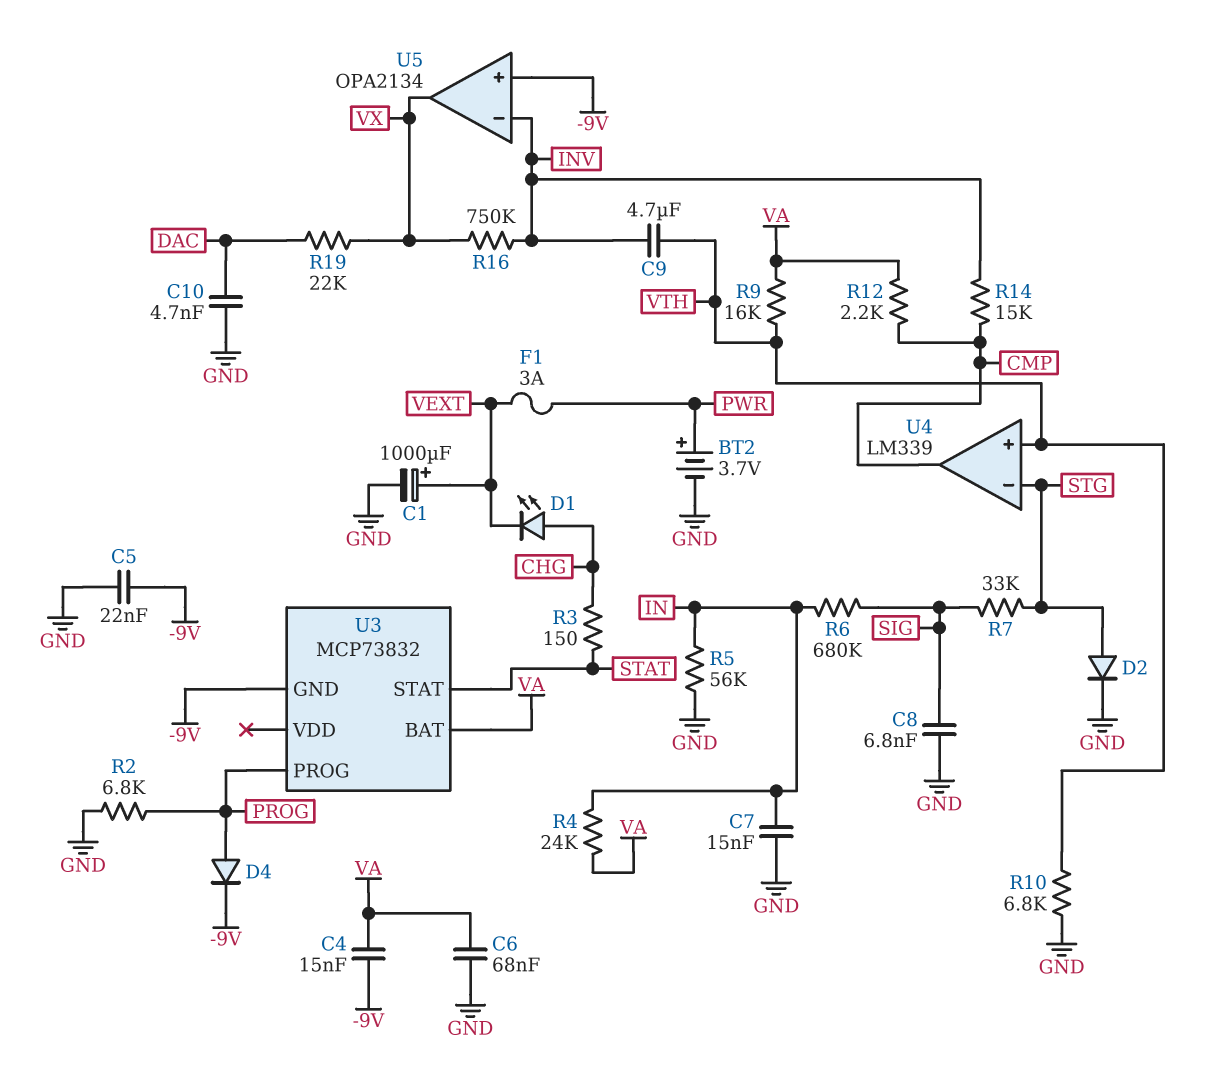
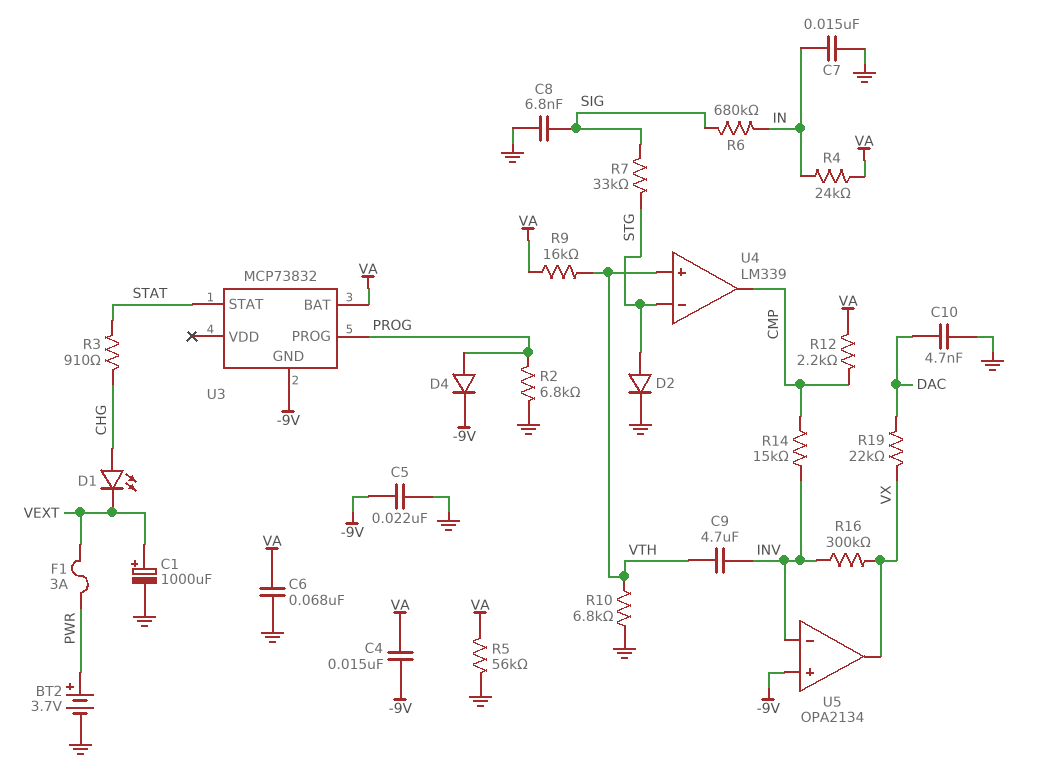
R3: 150 (CHG, STAT) -> 910 (CHG, STAT)
R5: 56k (GND, IN) -> 56k (GND, VA)
R16: 750k (INV, VX) -> 300k (INV, VX)

